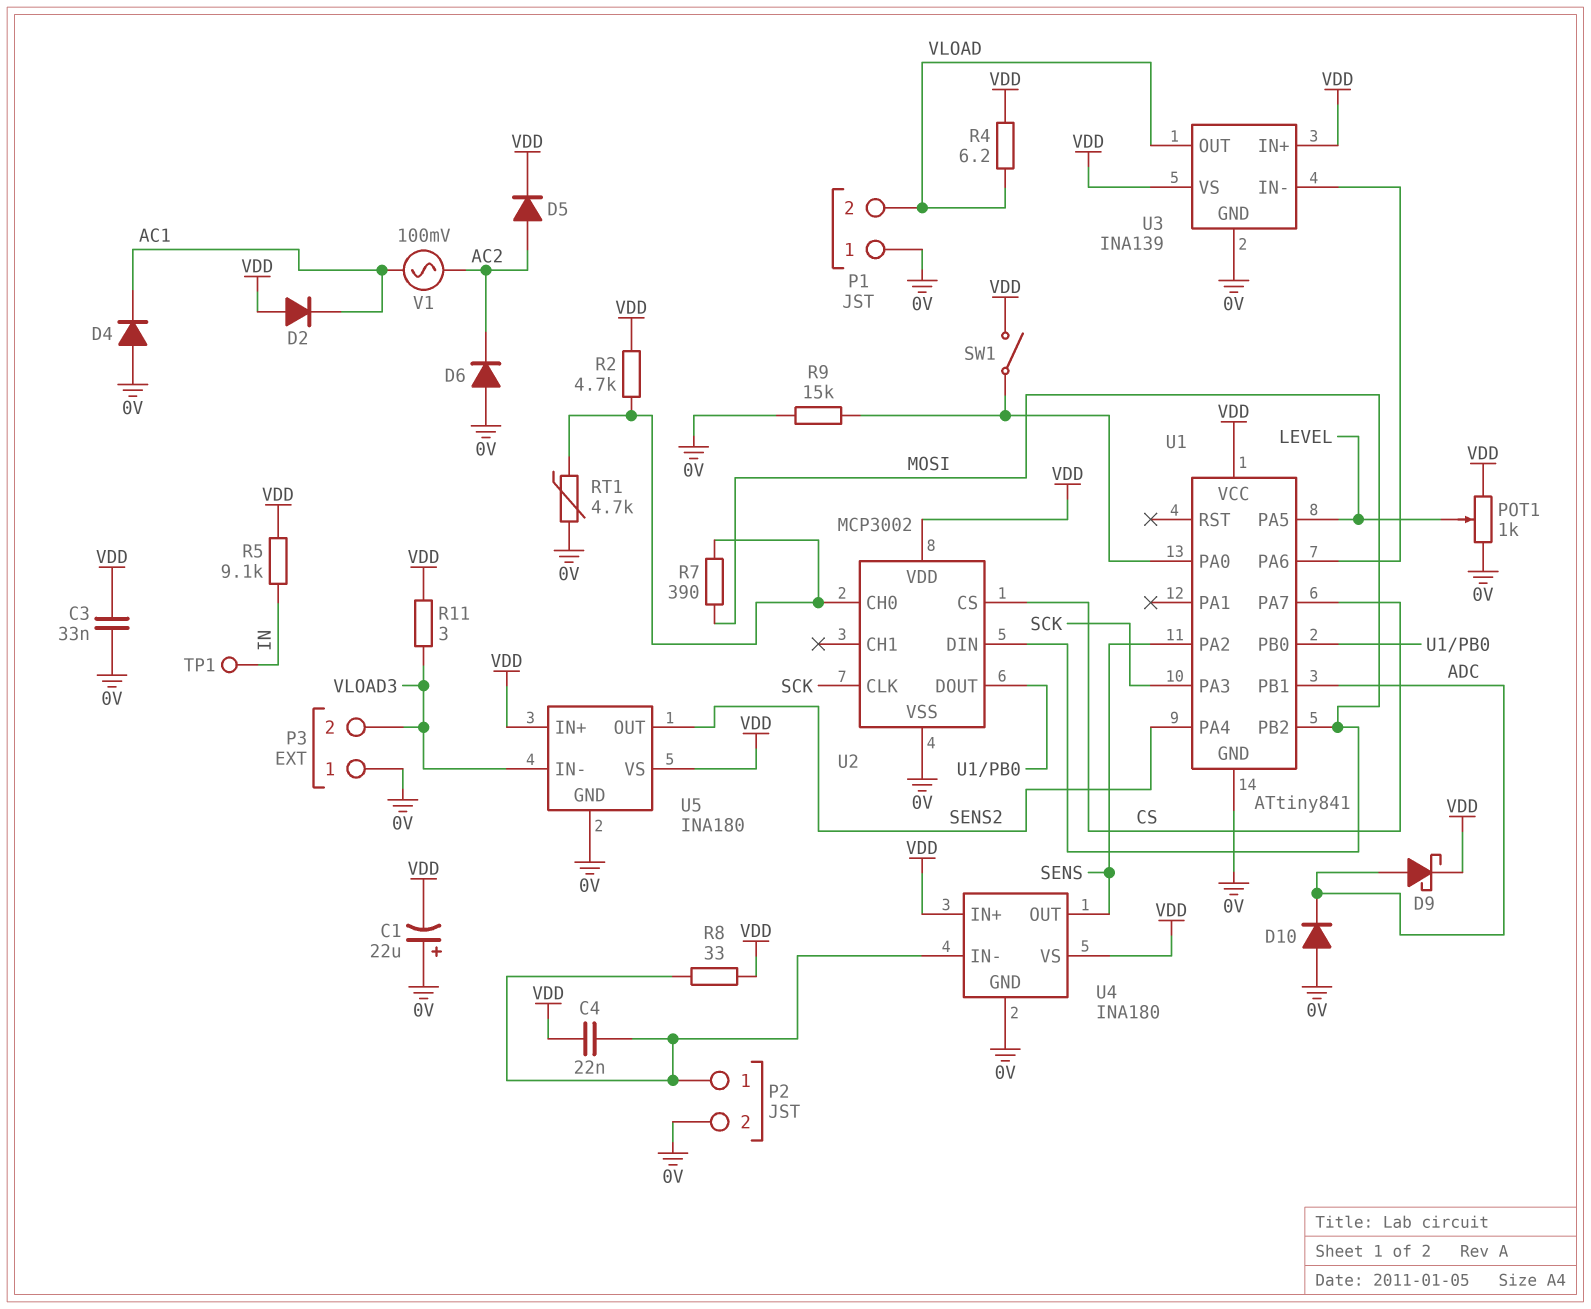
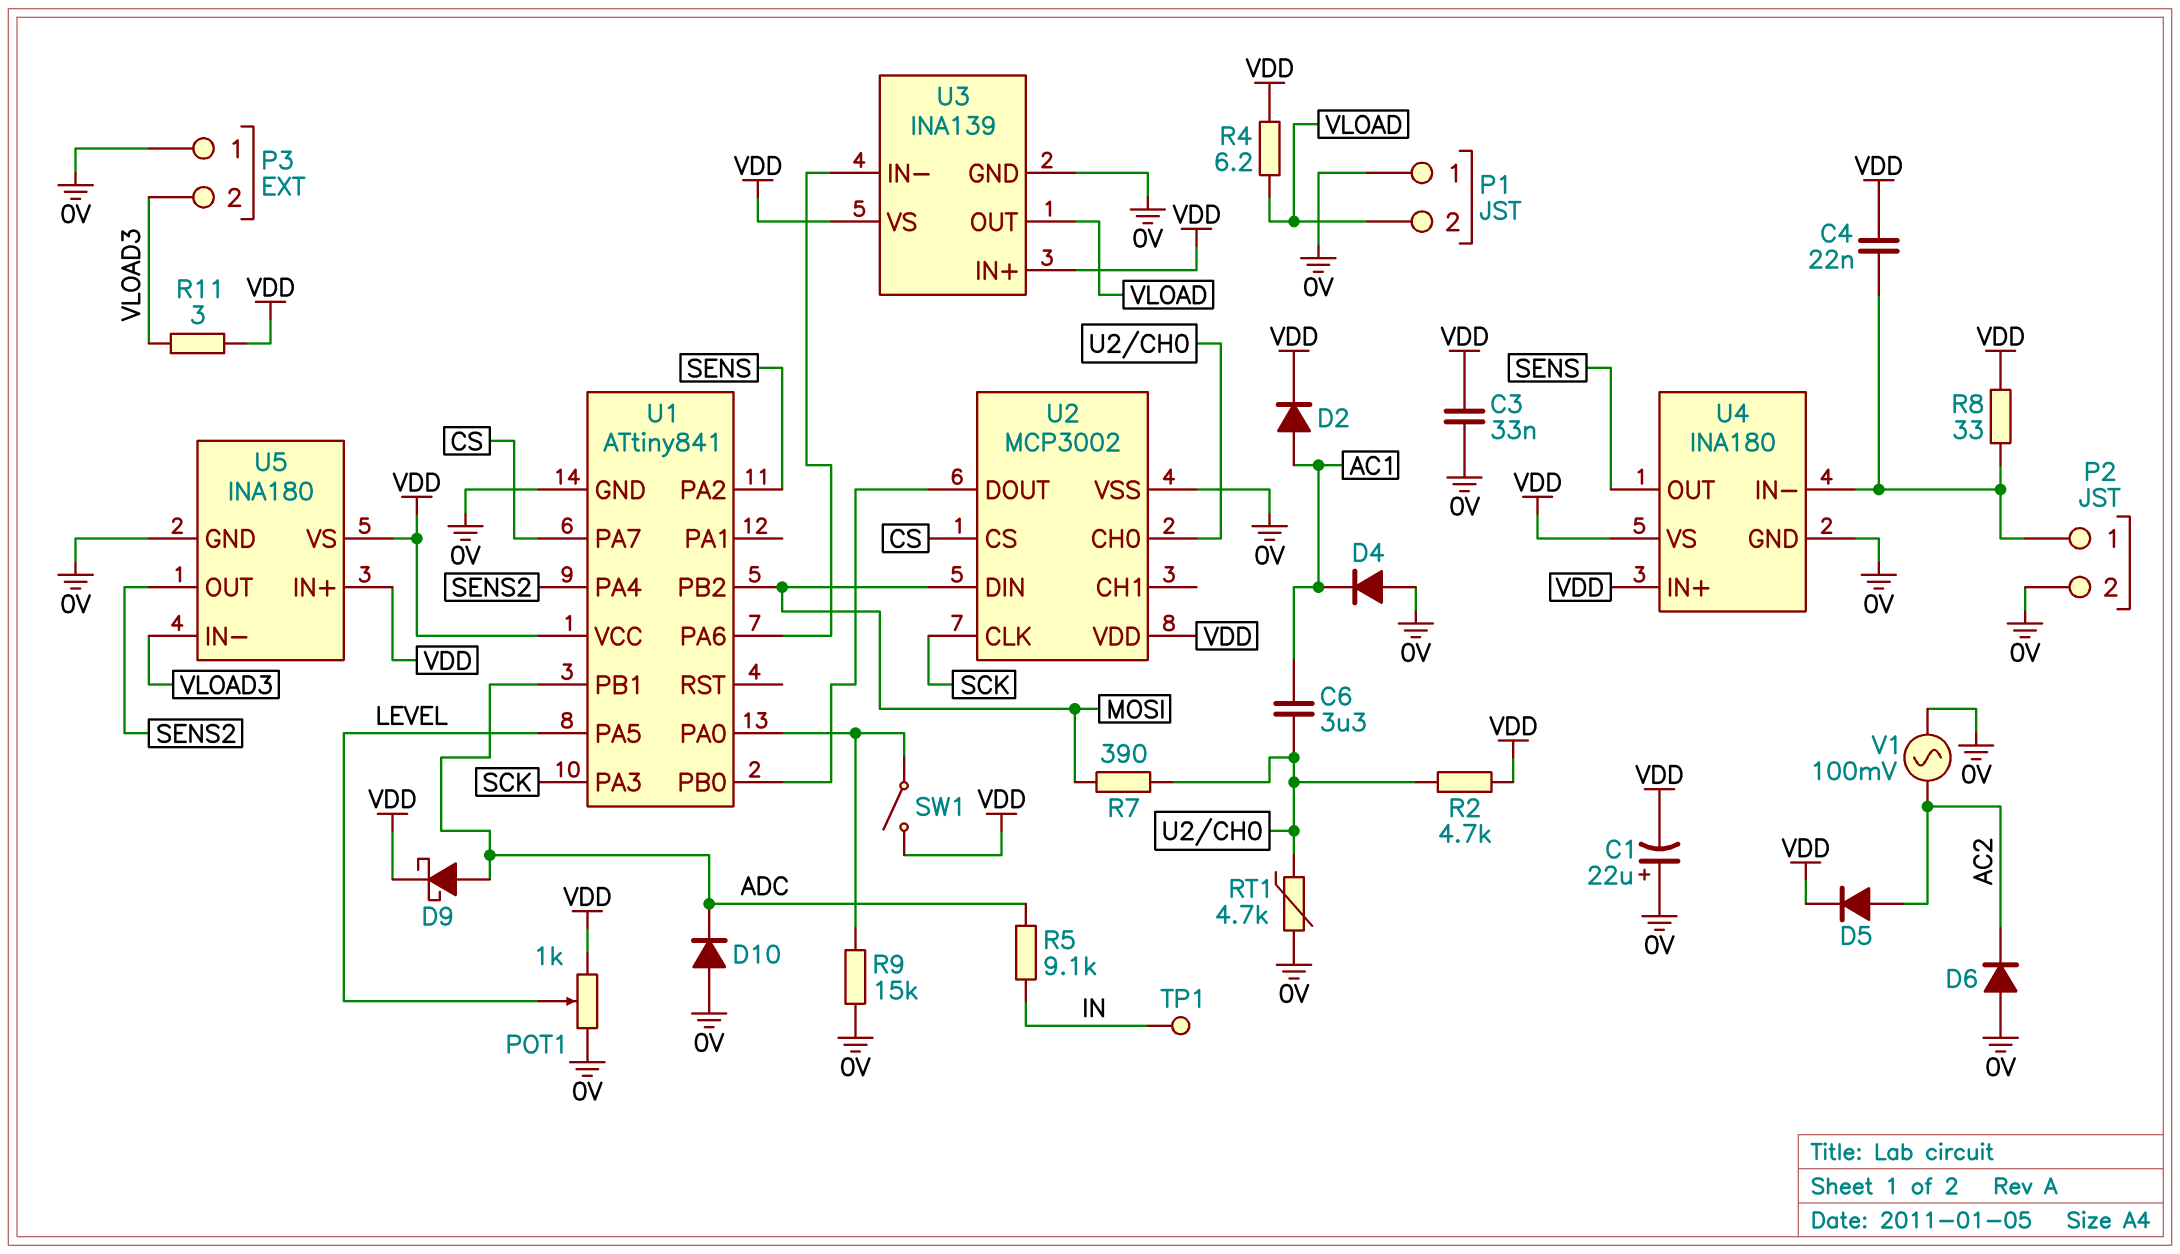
C6: none -> 3.3uF (AC1, U2/CH0)
D2: diode (A VDD, K AC1) -> diode (A AC1, K VDD)
R5: 9.1k (IN, VDD) -> 9.1k (ADC, IN)
V1: AC 100mV (AC1, AC2) -> AC 100mV (0V, AC2)

